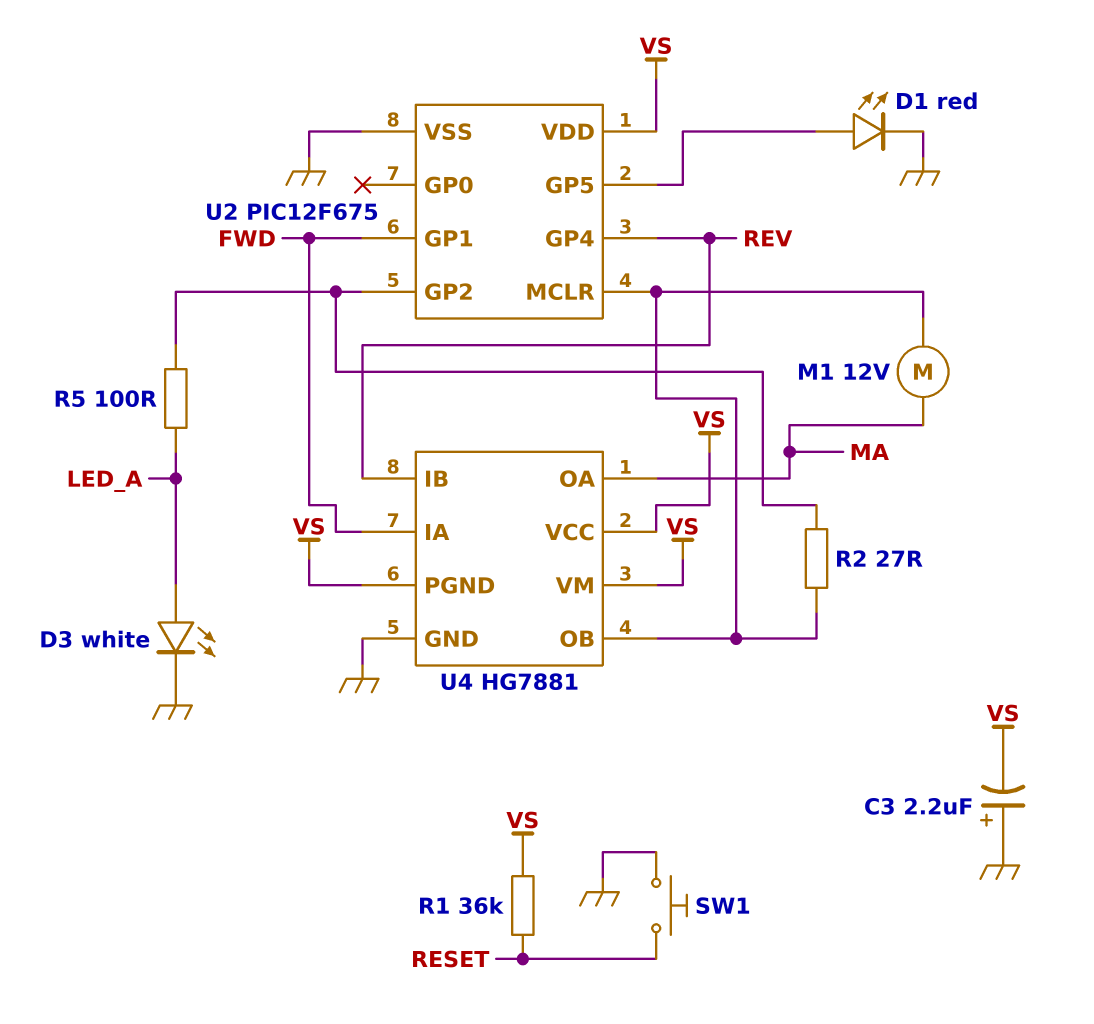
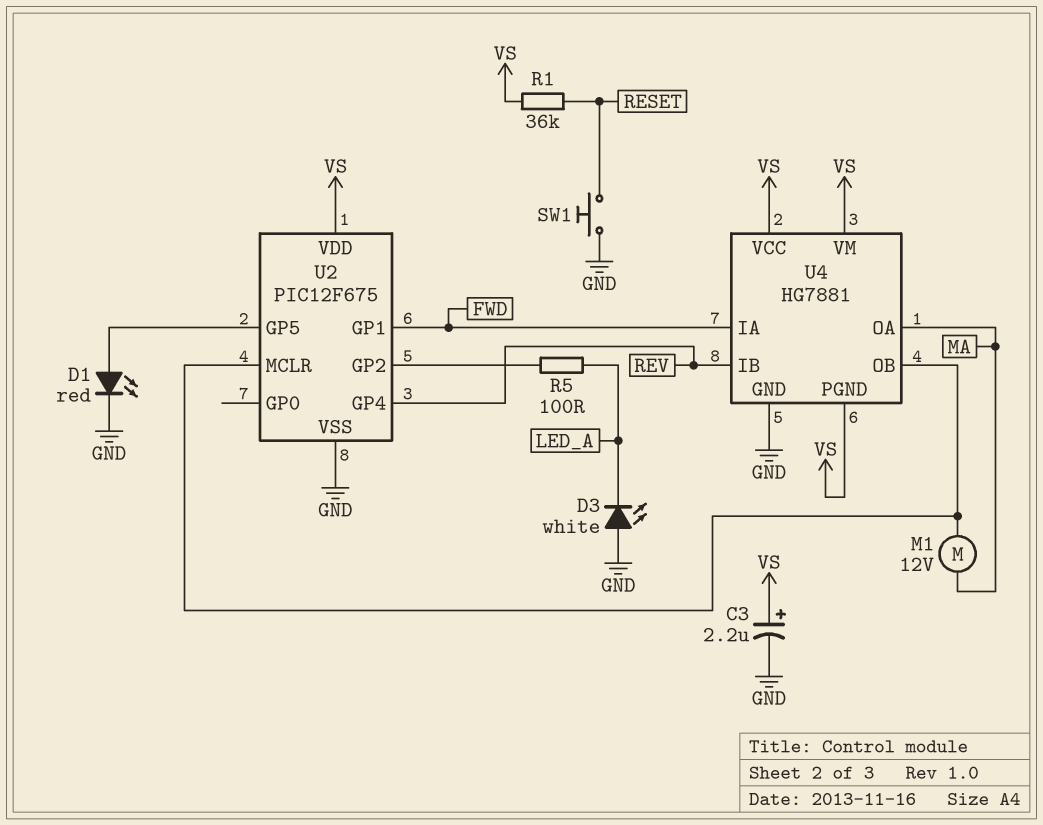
C3: 2.2uF (plus GND, minus VS) -> 2.2uF (plus VS, minus GND)
D3: LED white (A LED_A, K GND) -> LED white (A GND, K LED_A)
R2: 27 (U2/GP2, U2/MCLR) -> none

